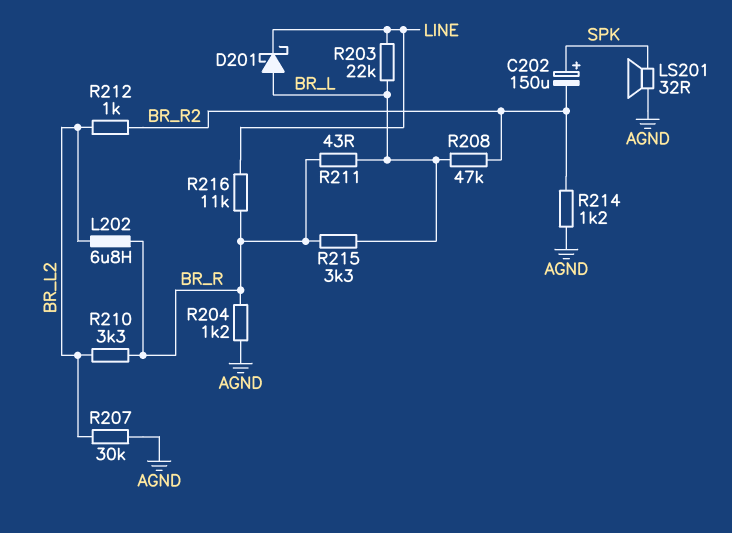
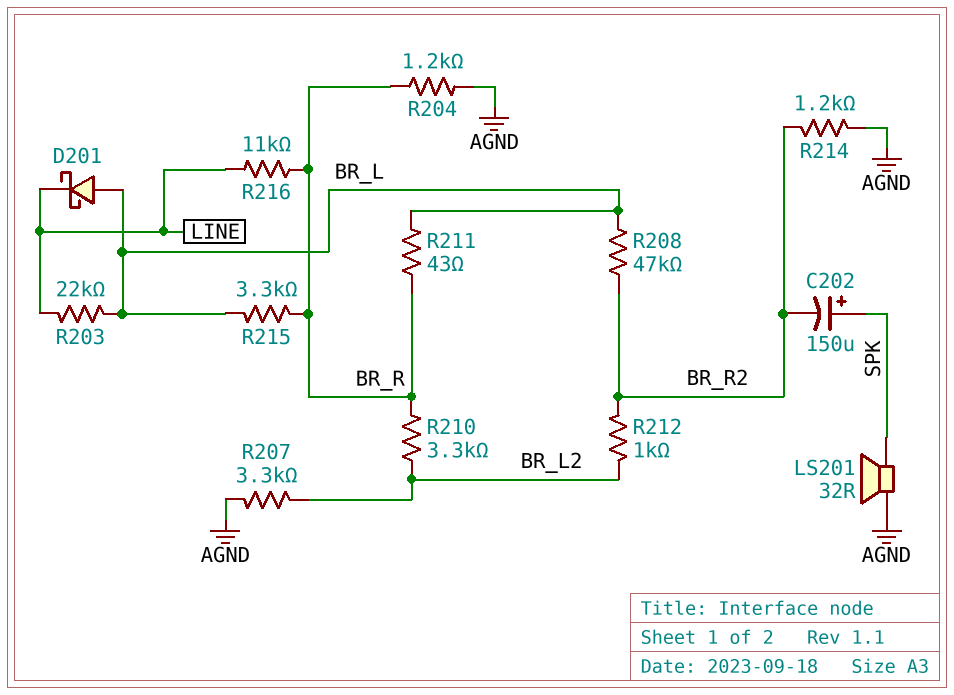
L202: 6.8uH (BR_L2, BR_R) -> none
R207: 30k (AGND, BR_L2) -> 3.3k (AGND, BR_L2)

